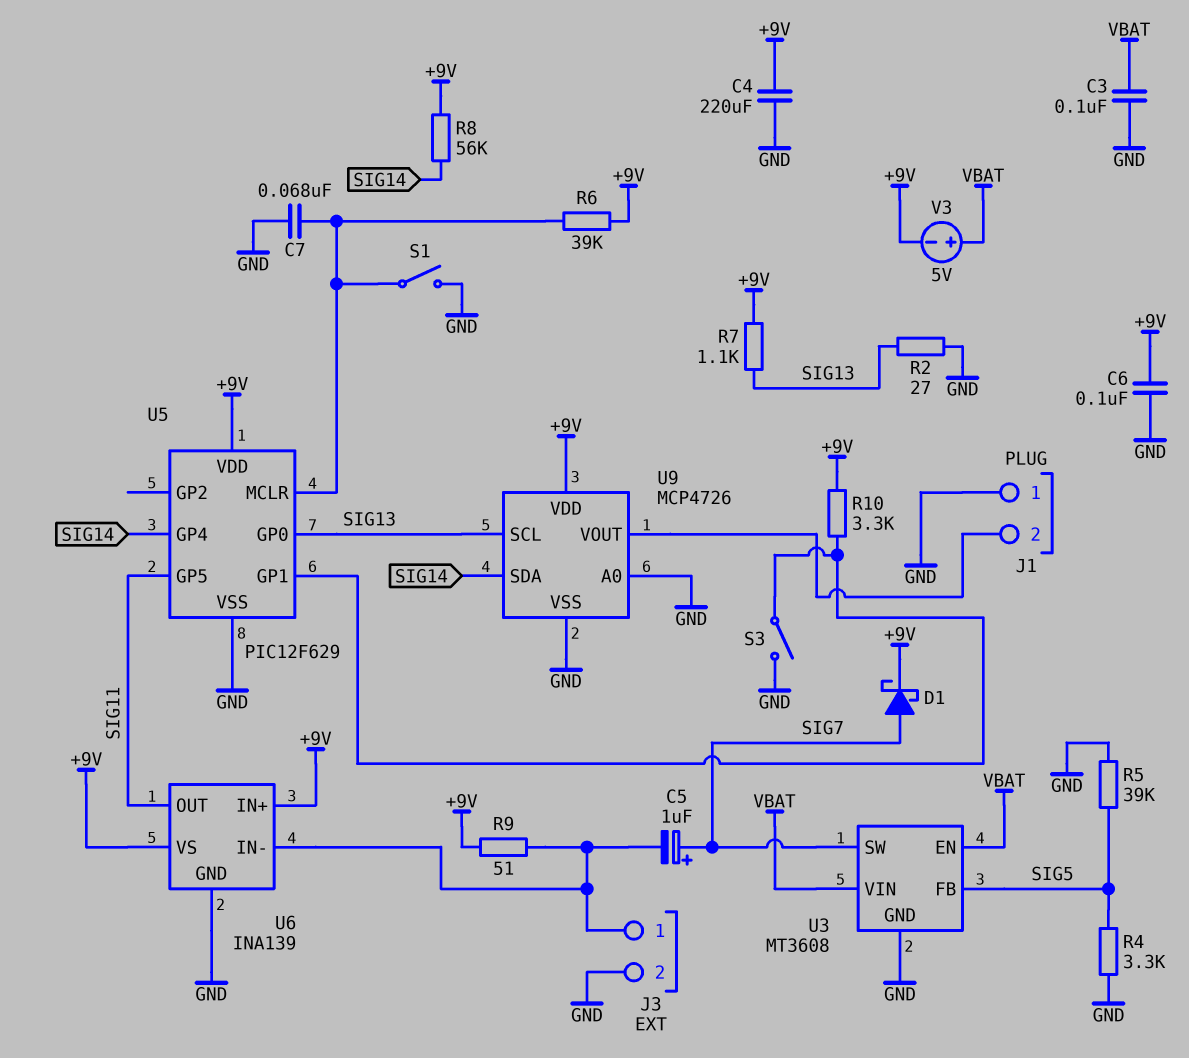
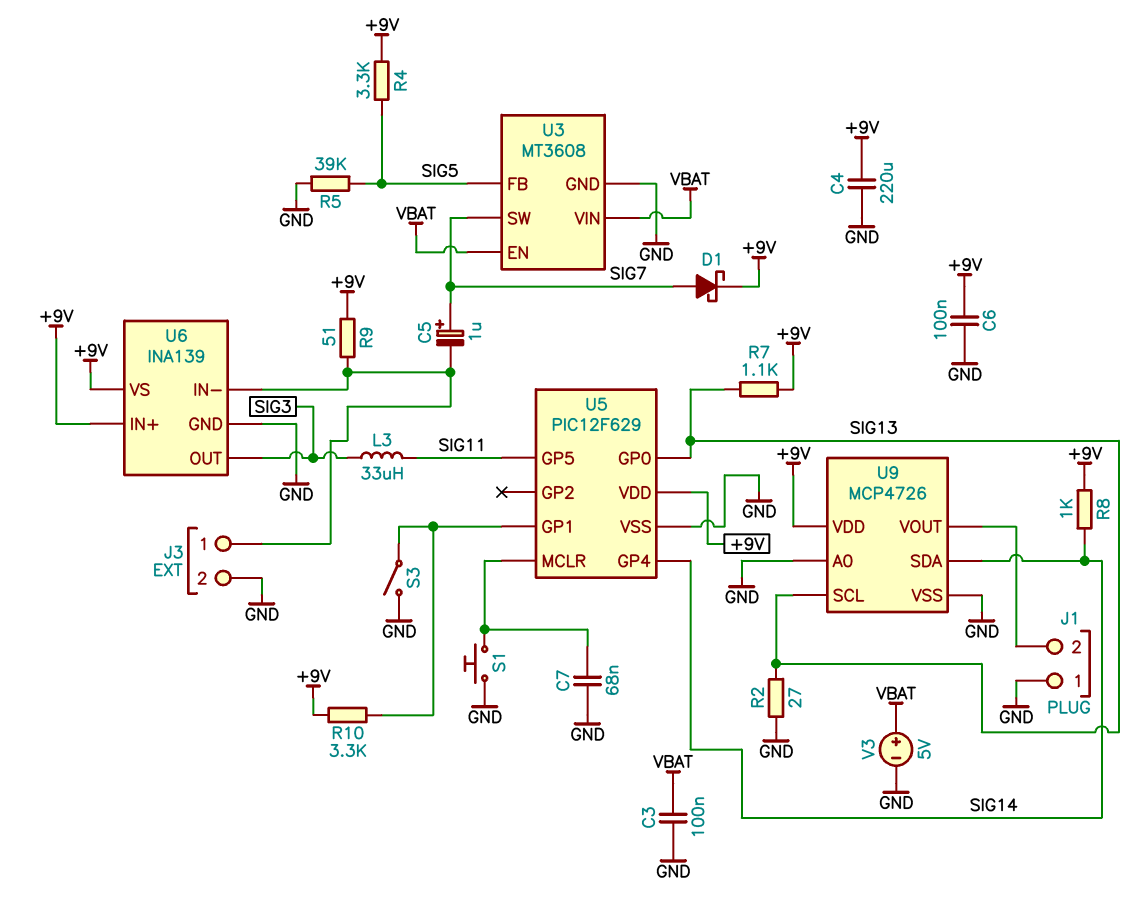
L3: none -> 33uH (SIG3, SIG11)
R4: 3.3k (GND, SIG5) -> 3.3k (+9V, SIG5)
R6: 39k (+9V, U5/MCLR) -> none
R8: 56k (+9V, SIG14) -> 1k (+9V, SIG14)
S1: switch (GND, U5/MCLR) -> button (GND, U5/MCLR)
U6 pin OUT: SIG11 -> SIG3
V3: 5V (plus VBAT, minus +9V) -> 5V (plus VBAT, minus GND)

